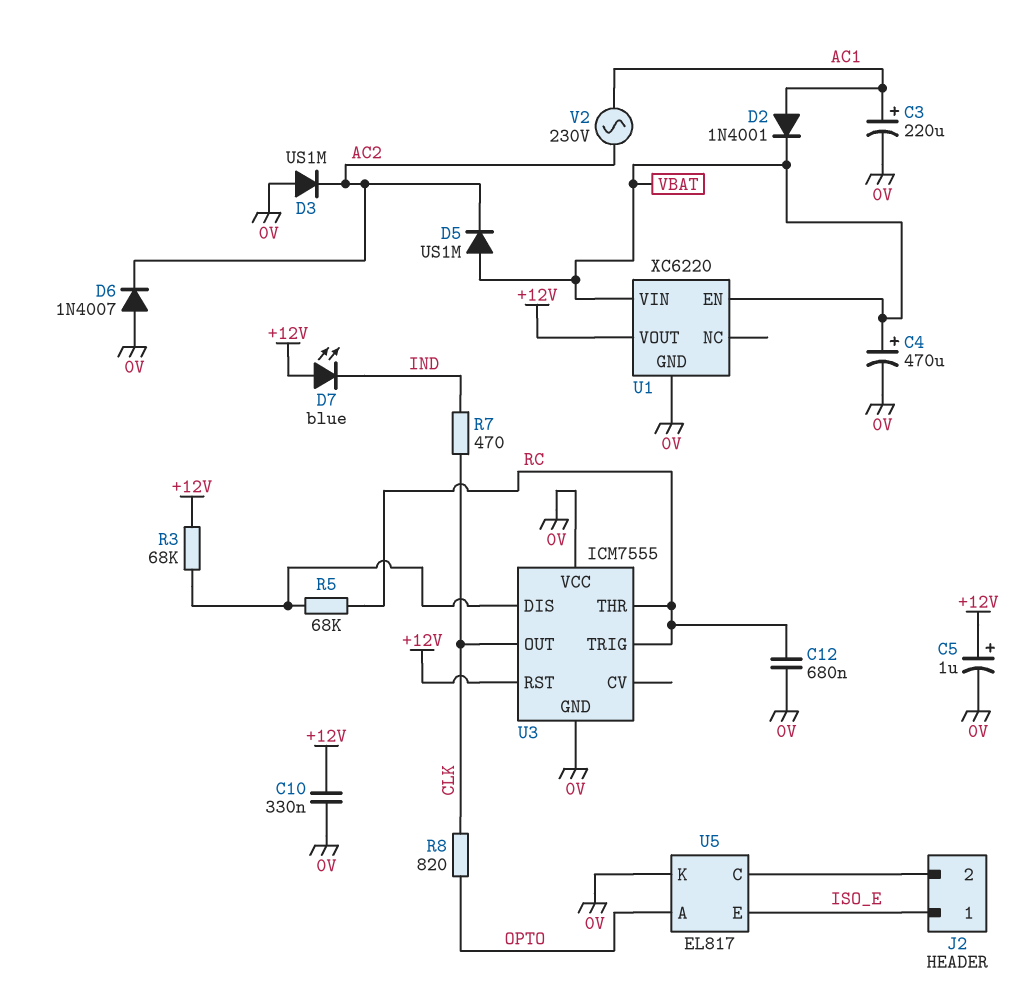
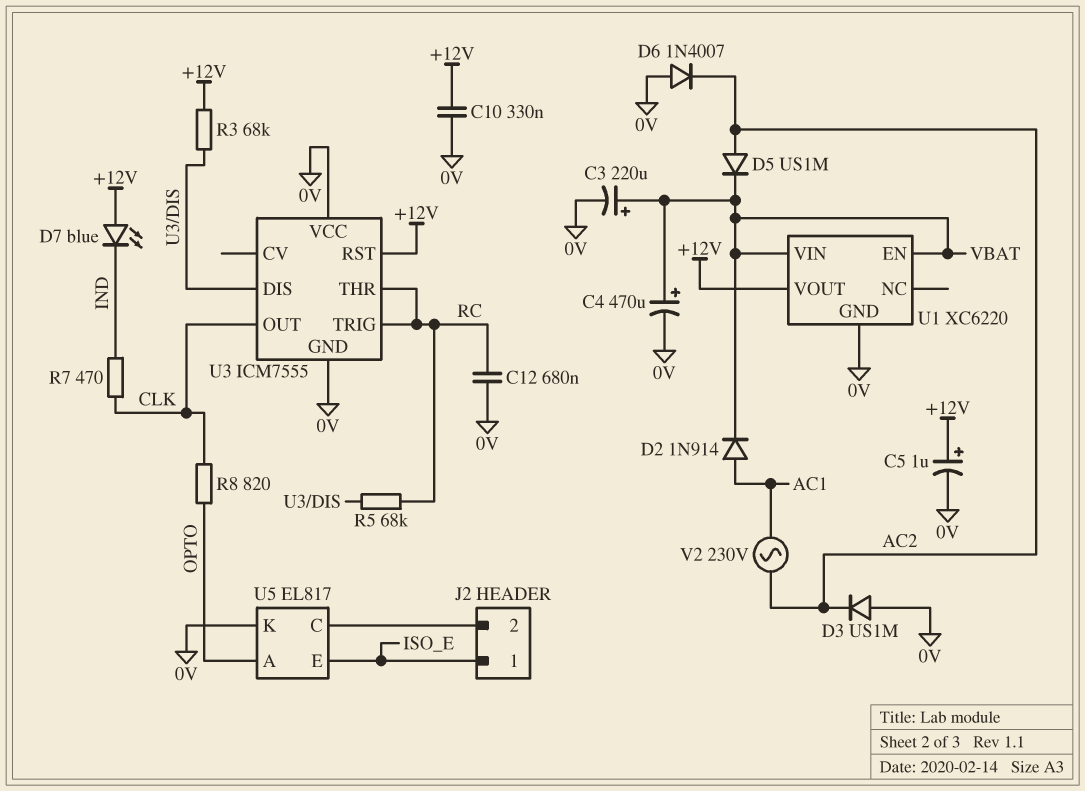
C3: 220uF (plus AC1, minus 0V) -> 220uF (plus VBAT, minus 0V)
D2: diode 1N4001 (A AC1, K VBAT) -> diode 1N914 (A AC1, K VBAT)
D5: diode US1M (A VBAT, K AC2) -> diode US1M (A AC2, K VBAT)

